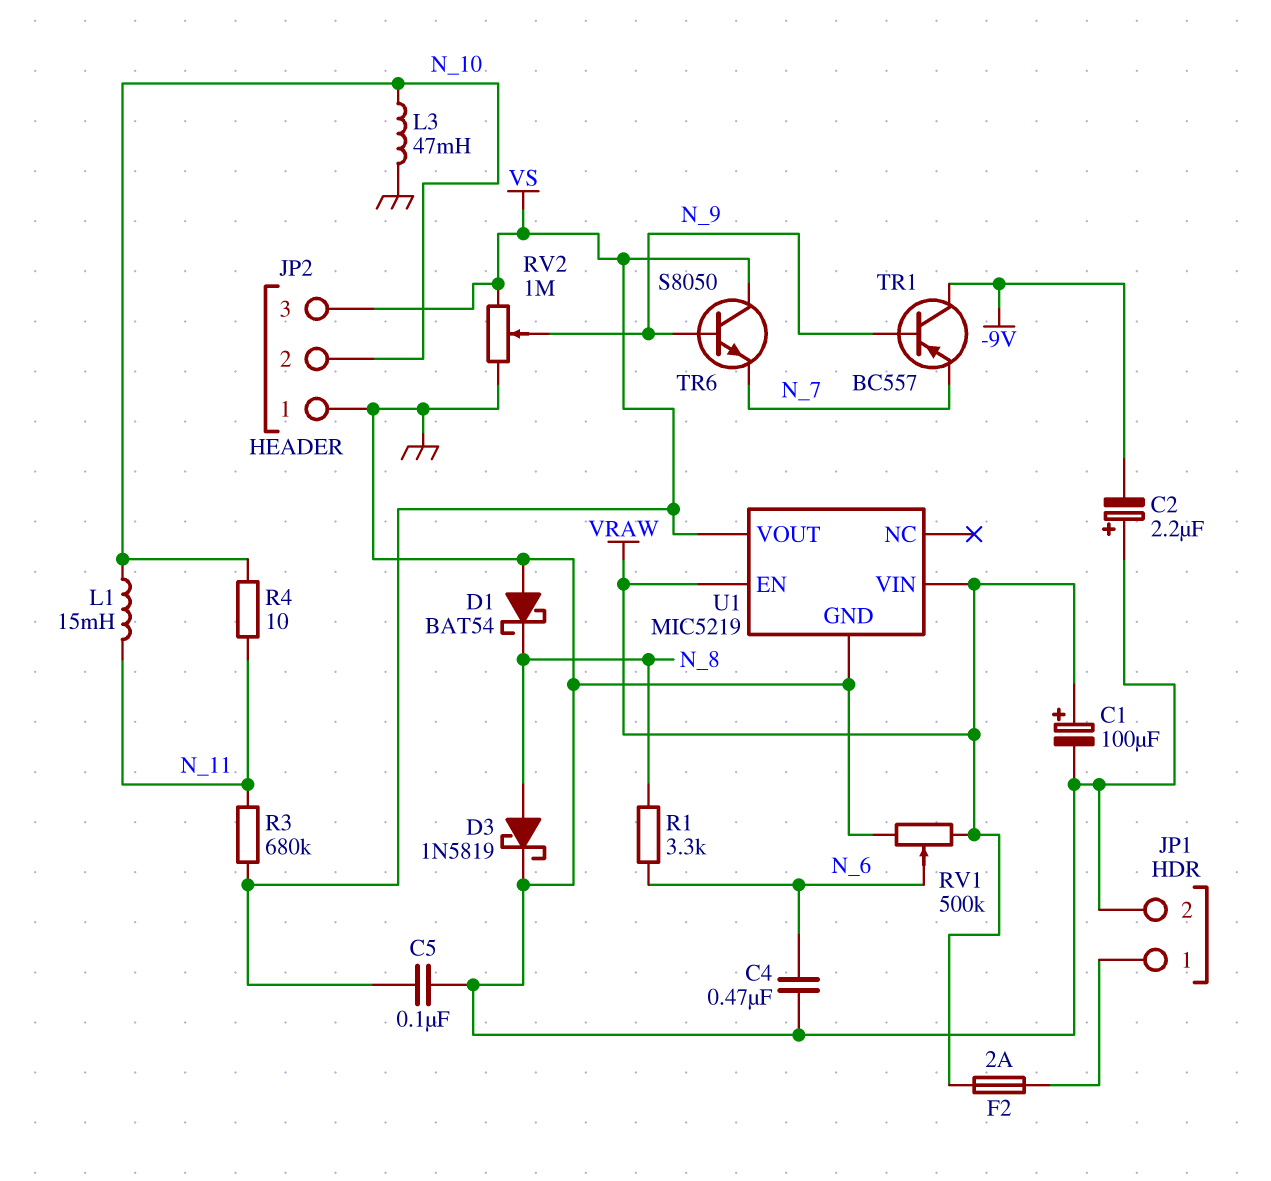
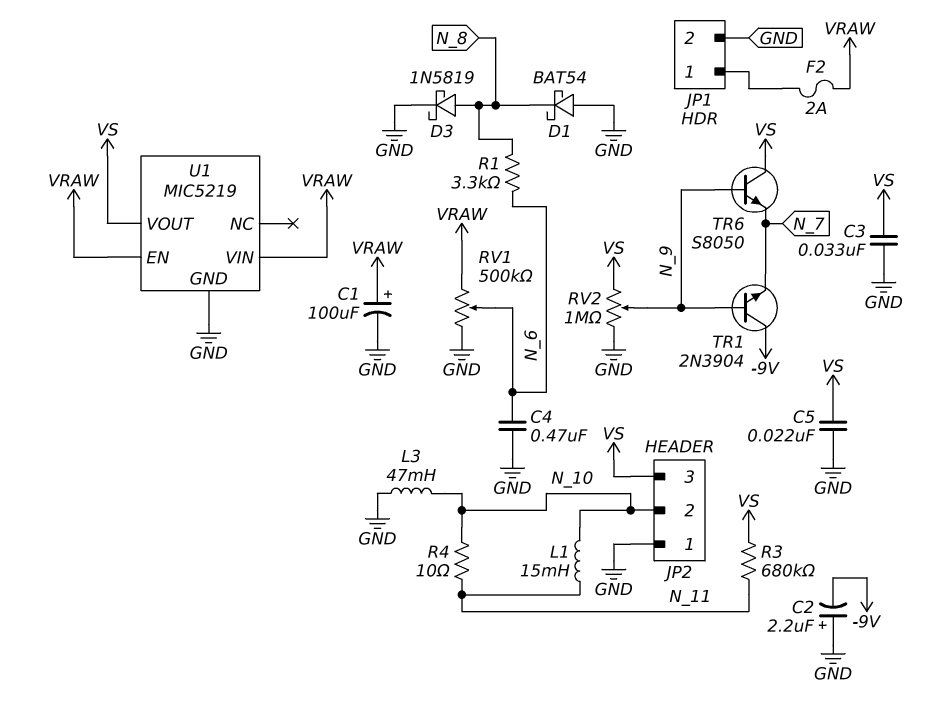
C3: none -> 33nF (GND, VS)
C5: 100nF (GND, VS) -> 22nF (GND, VS)
TR1: PNP BC557 (B N_9, C -9V, E N_7) -> NPN 2N3904 (B N_9, C -9V, E N_7)

